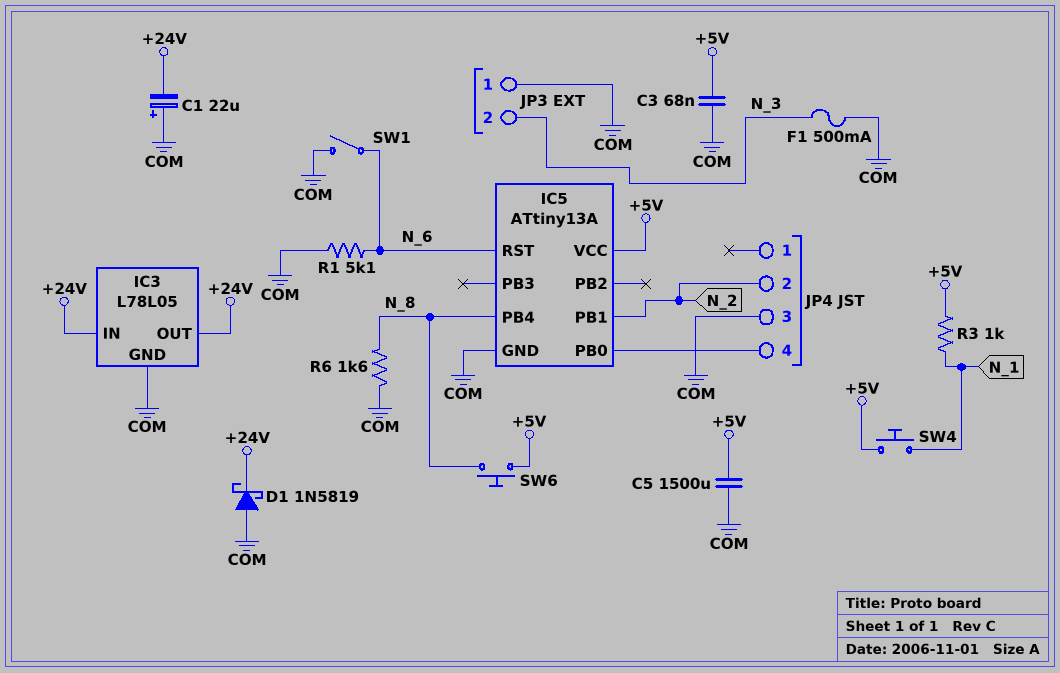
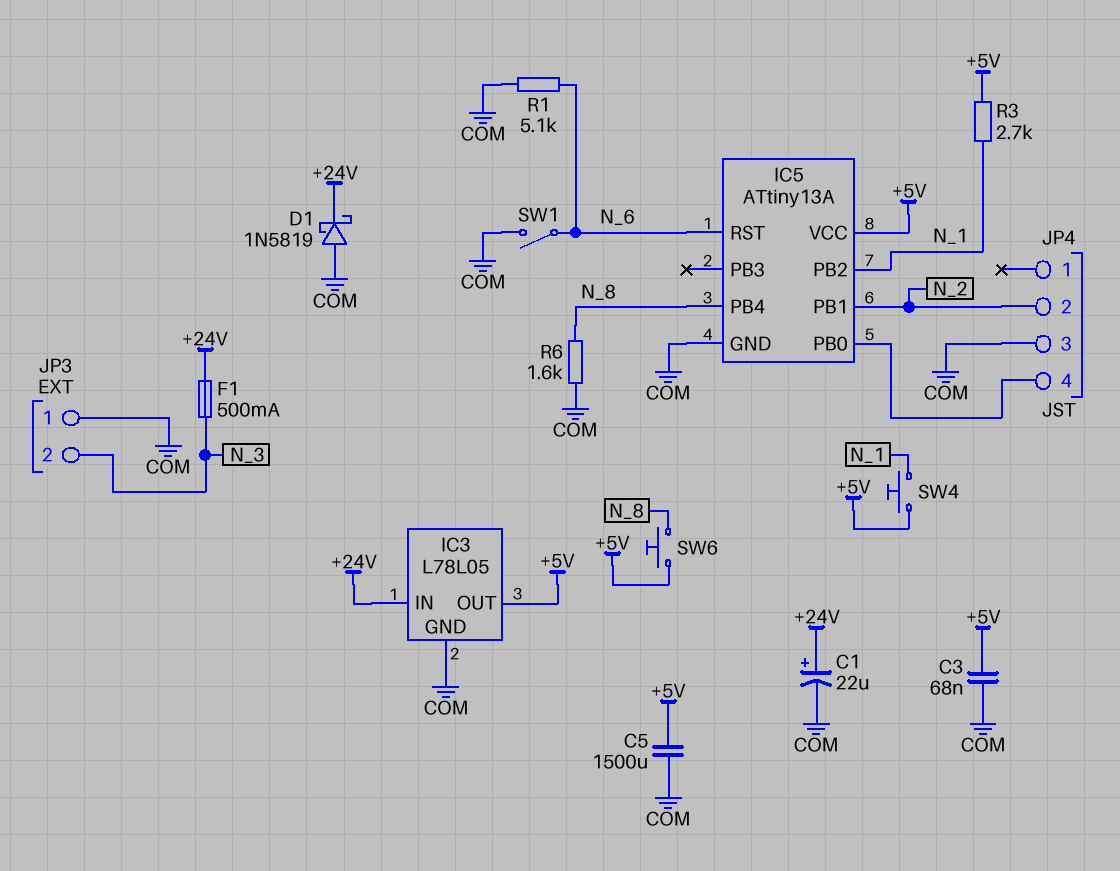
C1: 22uF (plus COM, minus +24V) -> 22uF (plus +24V, minus COM)
F1: 500mA (COM, N_3) -> 500mA (+24V, N_3)
IC3 pin OUT: +24V -> +5V
IC5 pin PB2: none -> N_1
R3: 1k (+5V, N_1) -> 2.7k (+5V, N_1)

